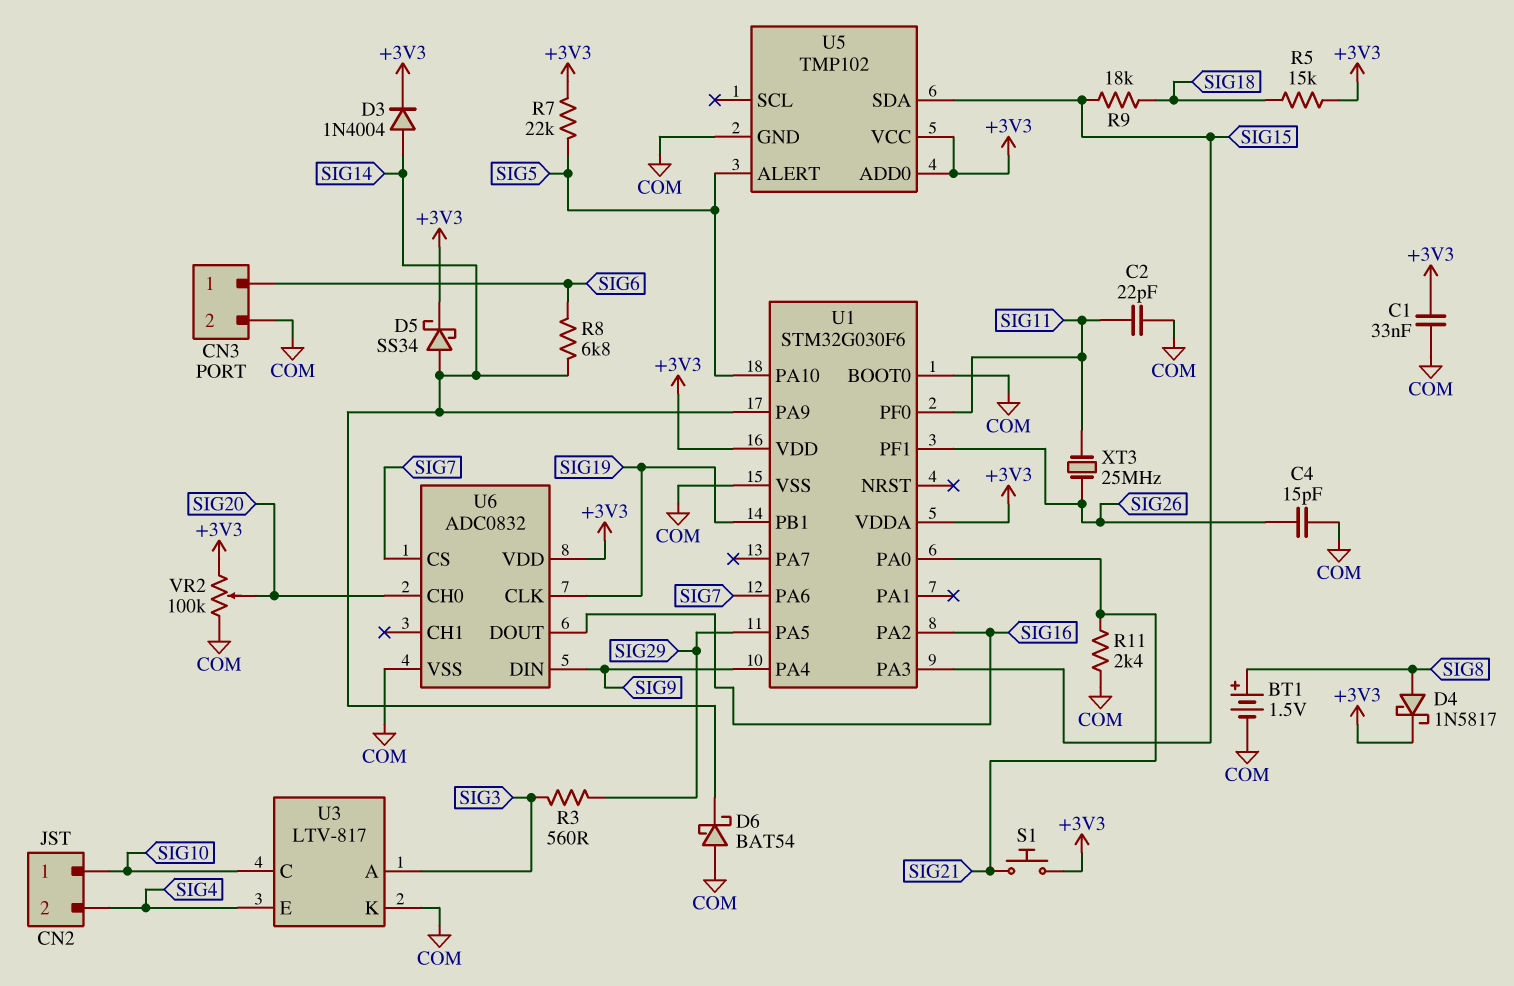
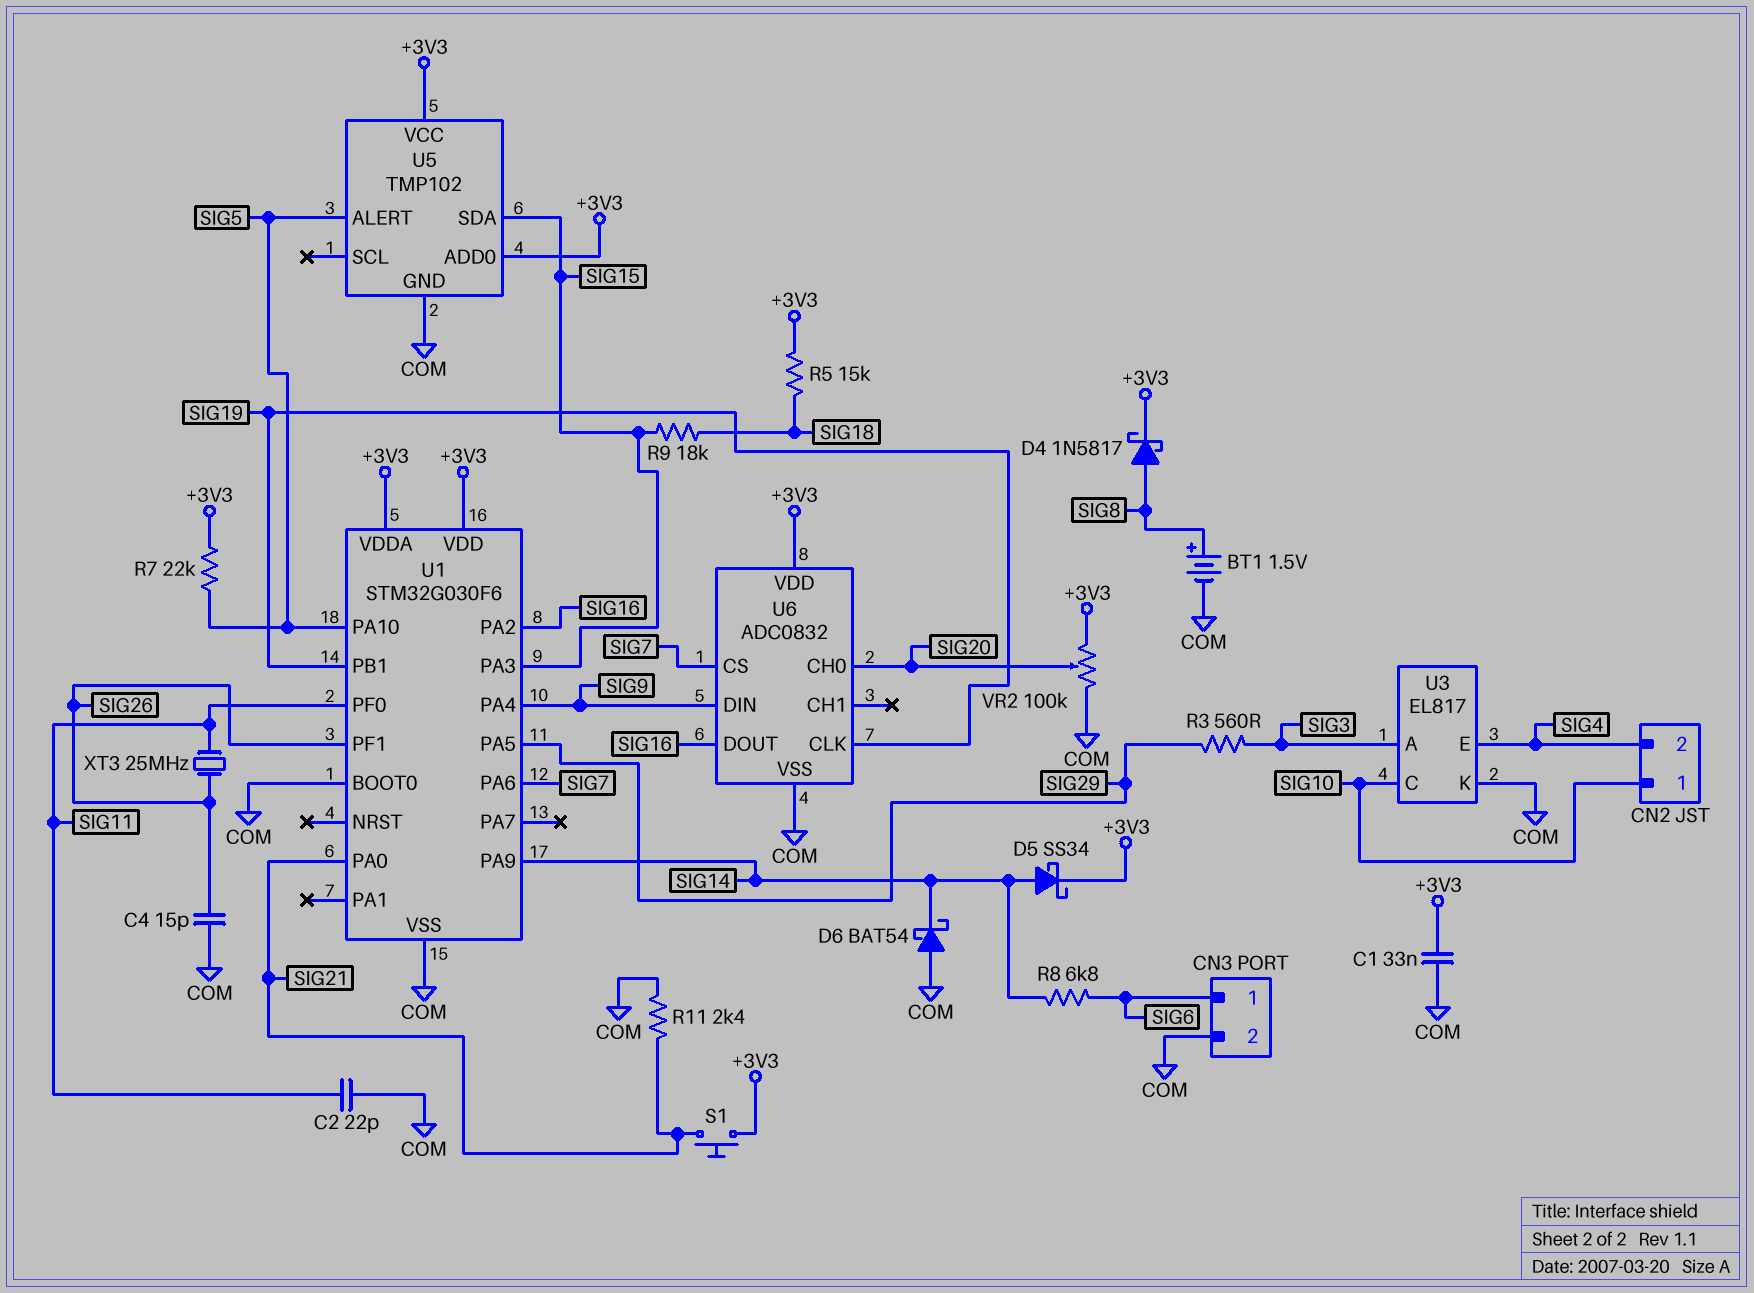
D3: diode 1N4004 (A SIG14, K +3V3) -> none
U3: LTV-817 -> EL817

